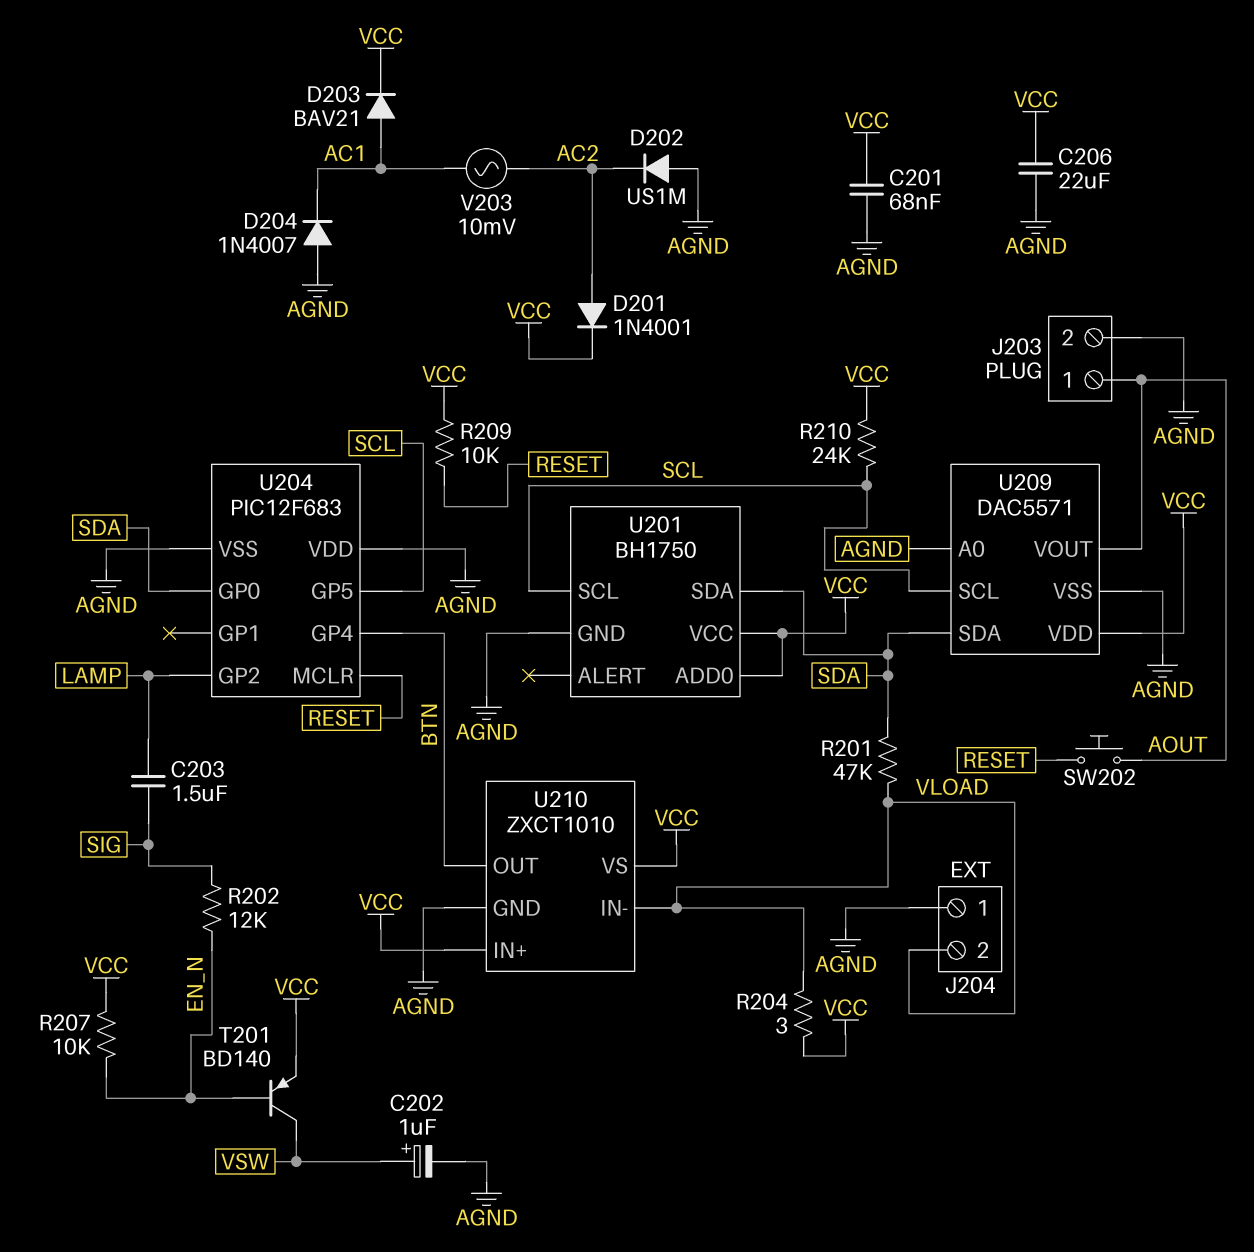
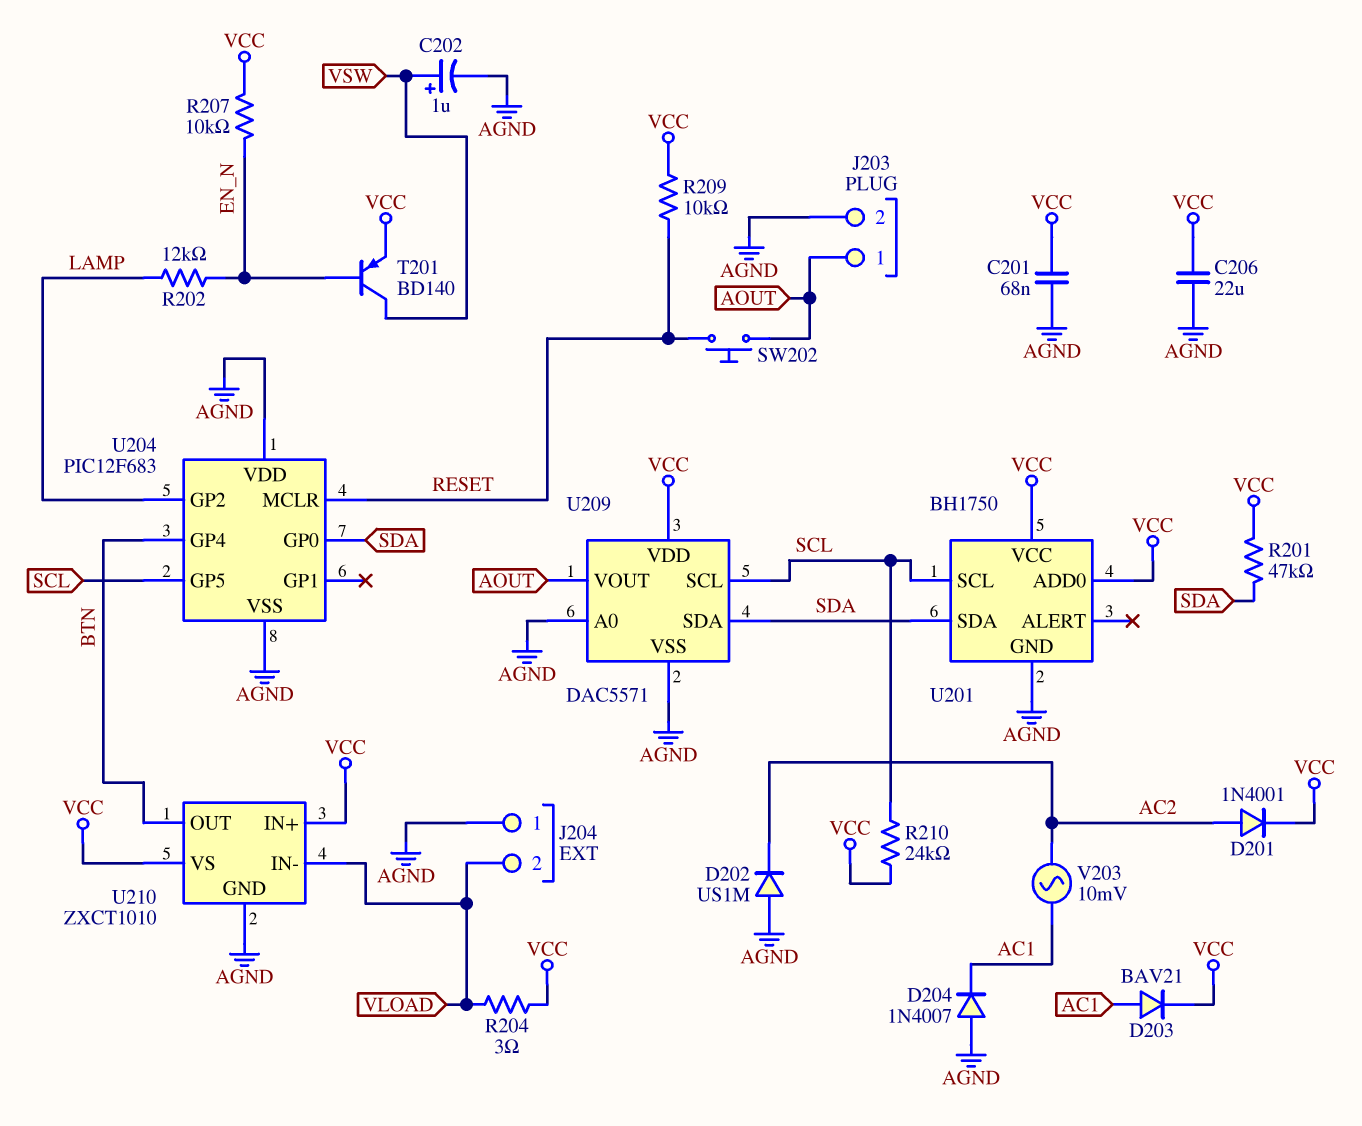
C203: 1.5uF (LAMP, SIG) -> none
R201: 47k (SDA, VLOAD) -> 47k (SDA, VCC)
R202: 12k (EN_N, SIG) -> 12k (EN_N, LAMP)

